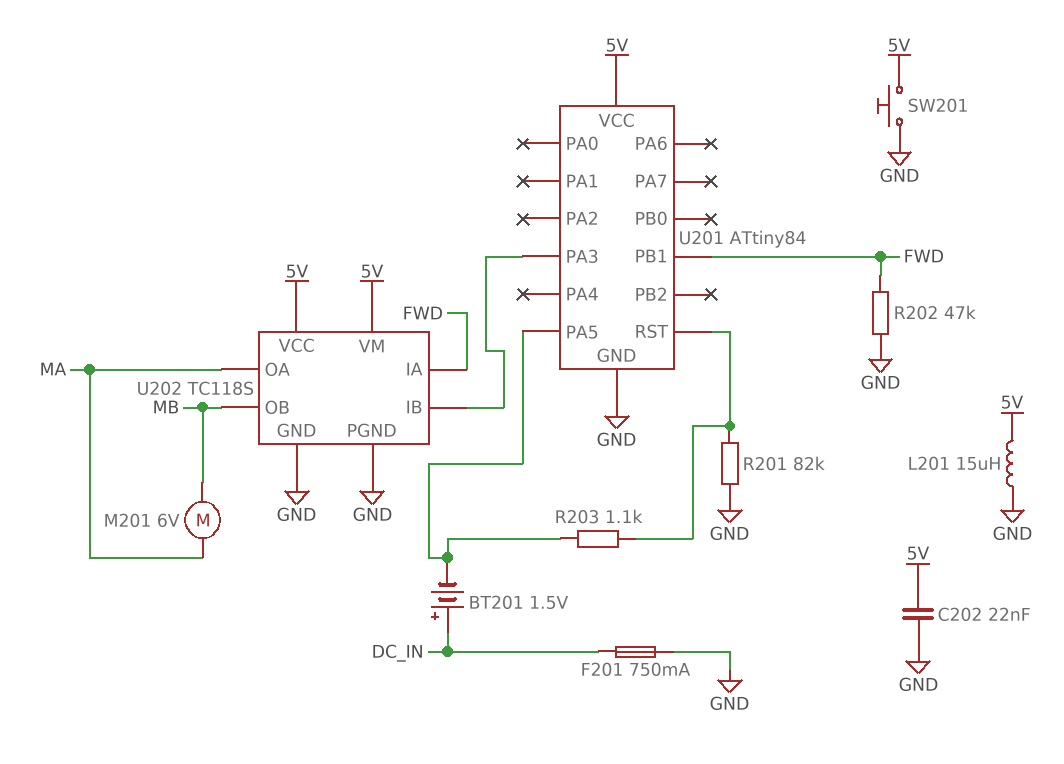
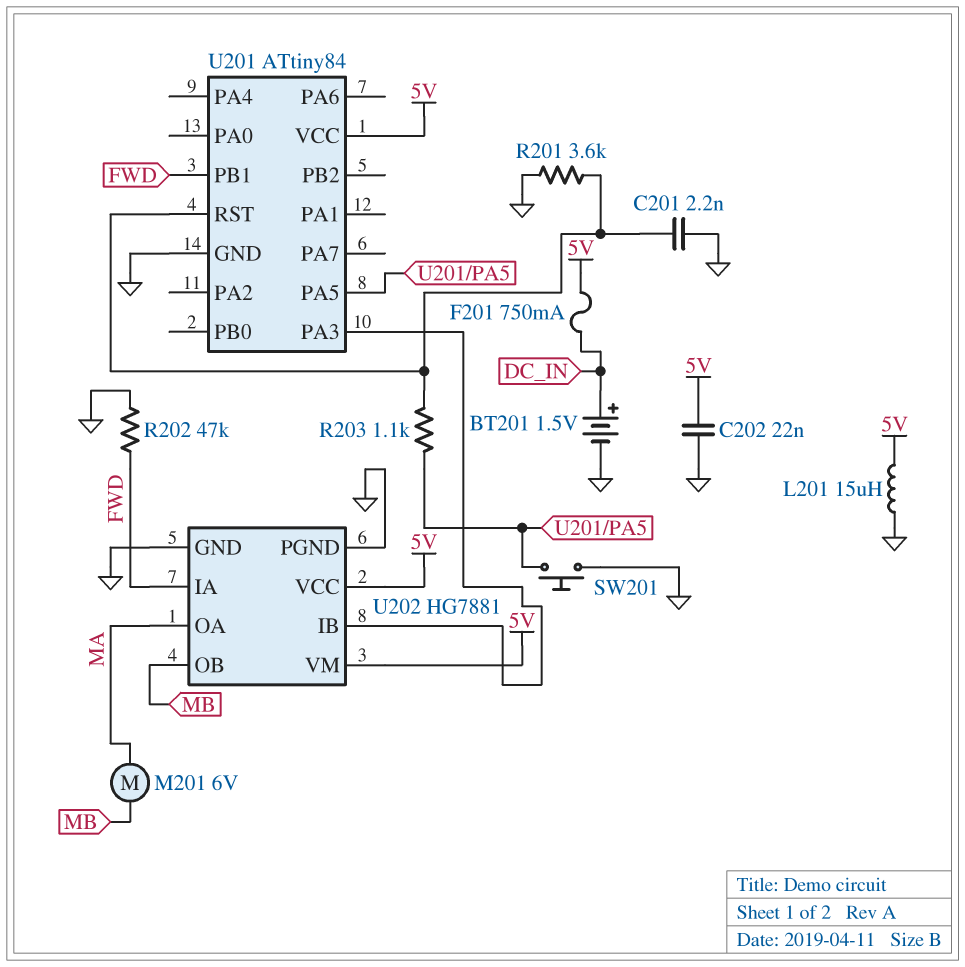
BT201: 1.5V (plus DC_IN, minus U201/PA5) -> 1.5V (plus DC_IN, minus GND)
C201: none -> 2.2nF (GND, U201/RST)
F201: 750mA (DC_IN, GND) -> 750mA (5V, DC_IN)
R201: 82k (GND, U201/RST) -> 3.6k (GND, U201/RST)
SW201: button (5V, GND) -> button (GND, U201/PA5)
U202: TC118S -> HG7881

